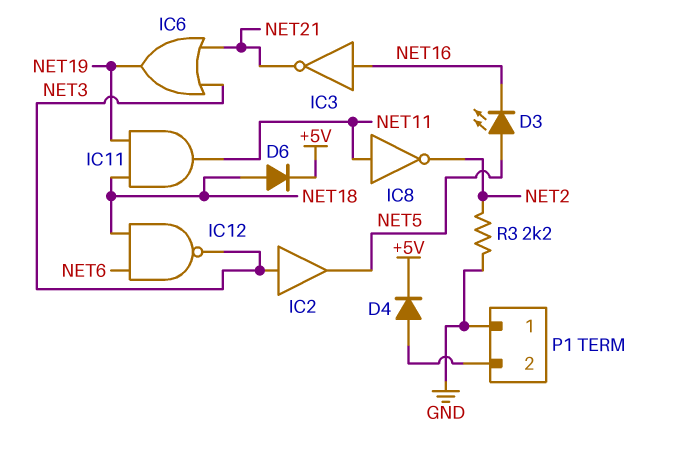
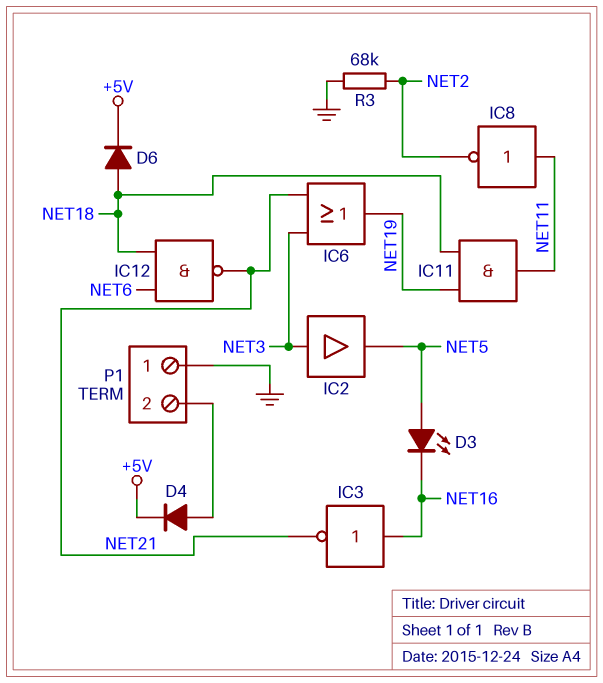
IC12: NAND (in NET6, in NET18, out NET3) -> NAND (in NET6, in NET18, out NET21)
R3: 2.2k (GND, NET2) -> 68k (GND, NET2)

